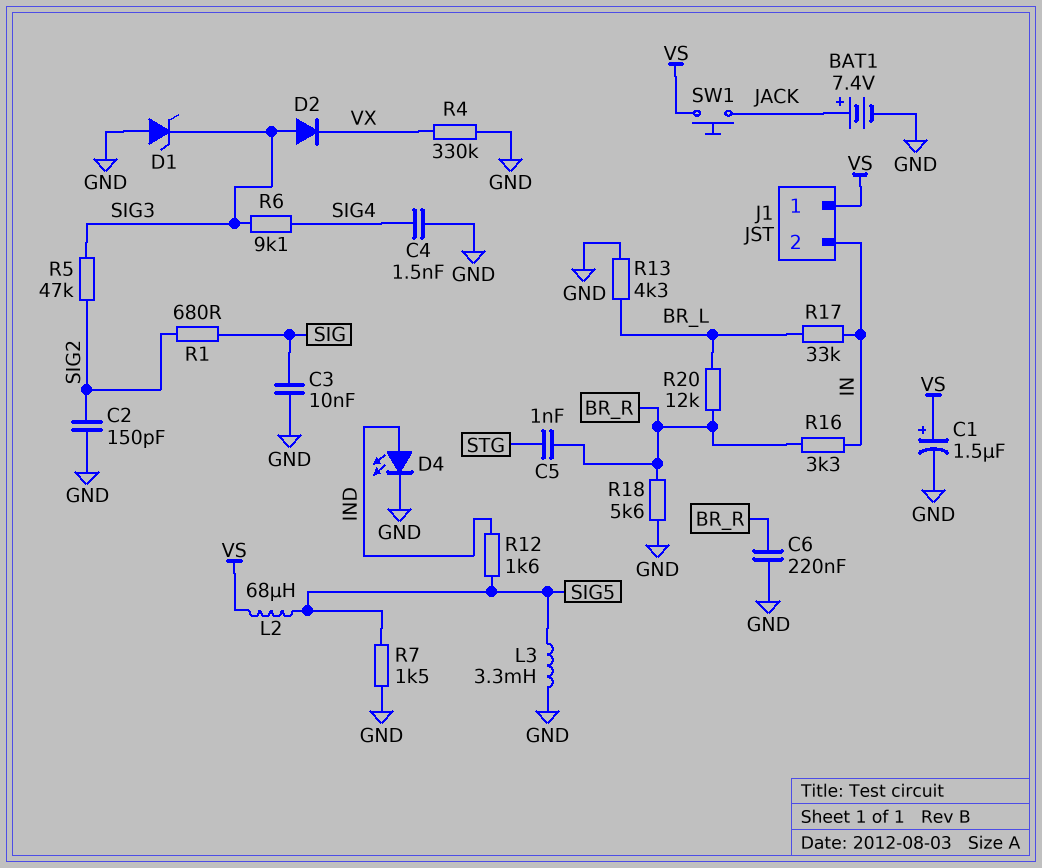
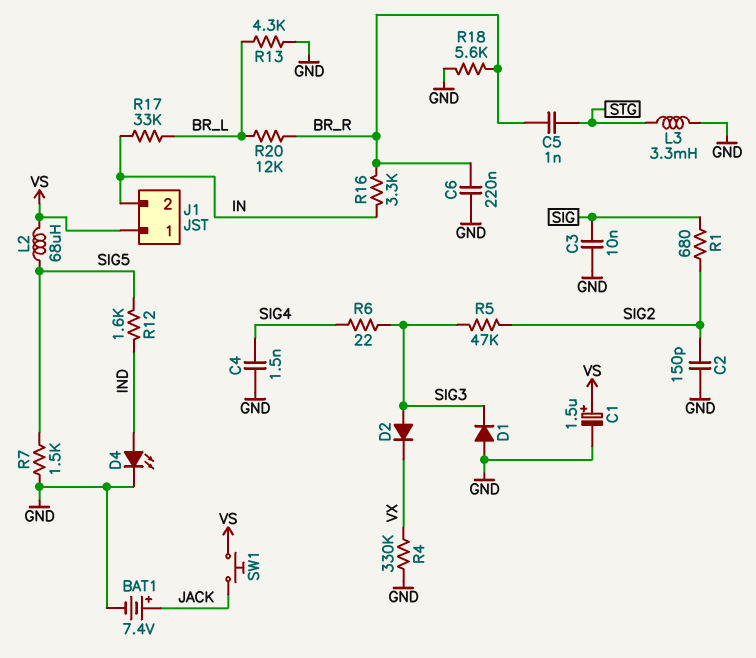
D1: zener (A GND, K SIG3) -> diode (A GND, K SIG3)
L3: 3.3mH (GND, SIG5) -> 3.3mH (GND, STG)
R6: 9.1k (SIG3, SIG4) -> 22 (SIG3, SIG4)

